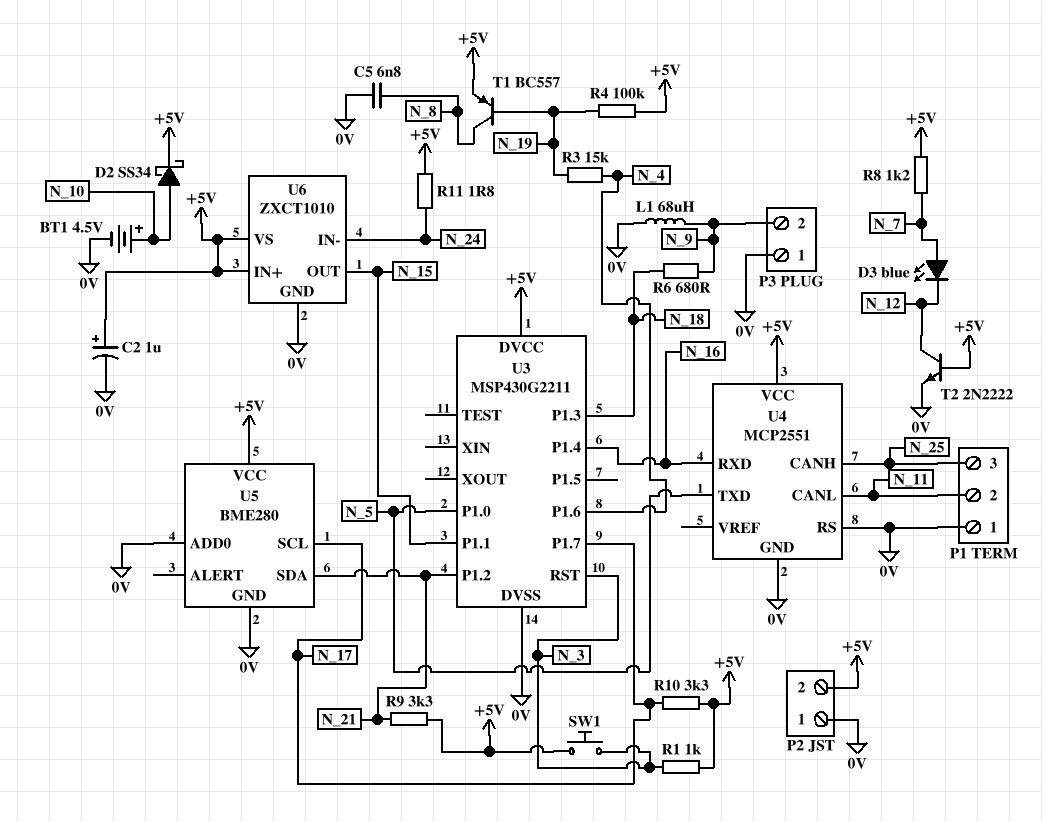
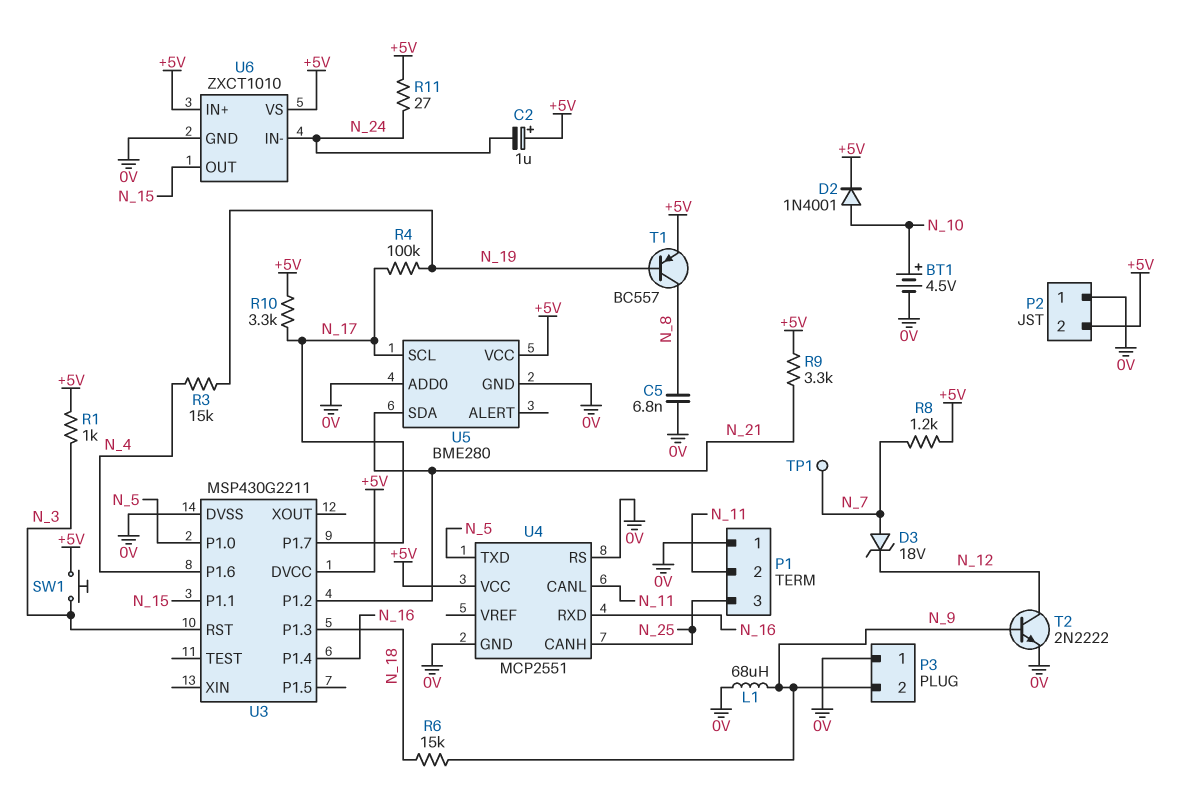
C2: 1uF (plus +5V, minus 0V) -> 1uF (plus +5V, minus N_24)
D2: schottky SS34 (A N_10, K +5V) -> diode 1N4001 (A N_10, K +5V)
D3: LED blue (A N_7, K N_12) -> zener 18V (A N_7, K N_12)
R4: 100k (+5V, N_19) -> 100k (N_17, N_19)
R6: 680 (N_9, N_18) -> 15k (N_9, N_18)
R11: 1.8 (+5V, N_24) -> 27 (+5V, N_24)
T2: NPN 2N2222 (B +5V, C N_12, E 0V) -> NPN 2N2222 (B N_9, C N_12, E 0V)
TP1: none -> test point (N_7)

